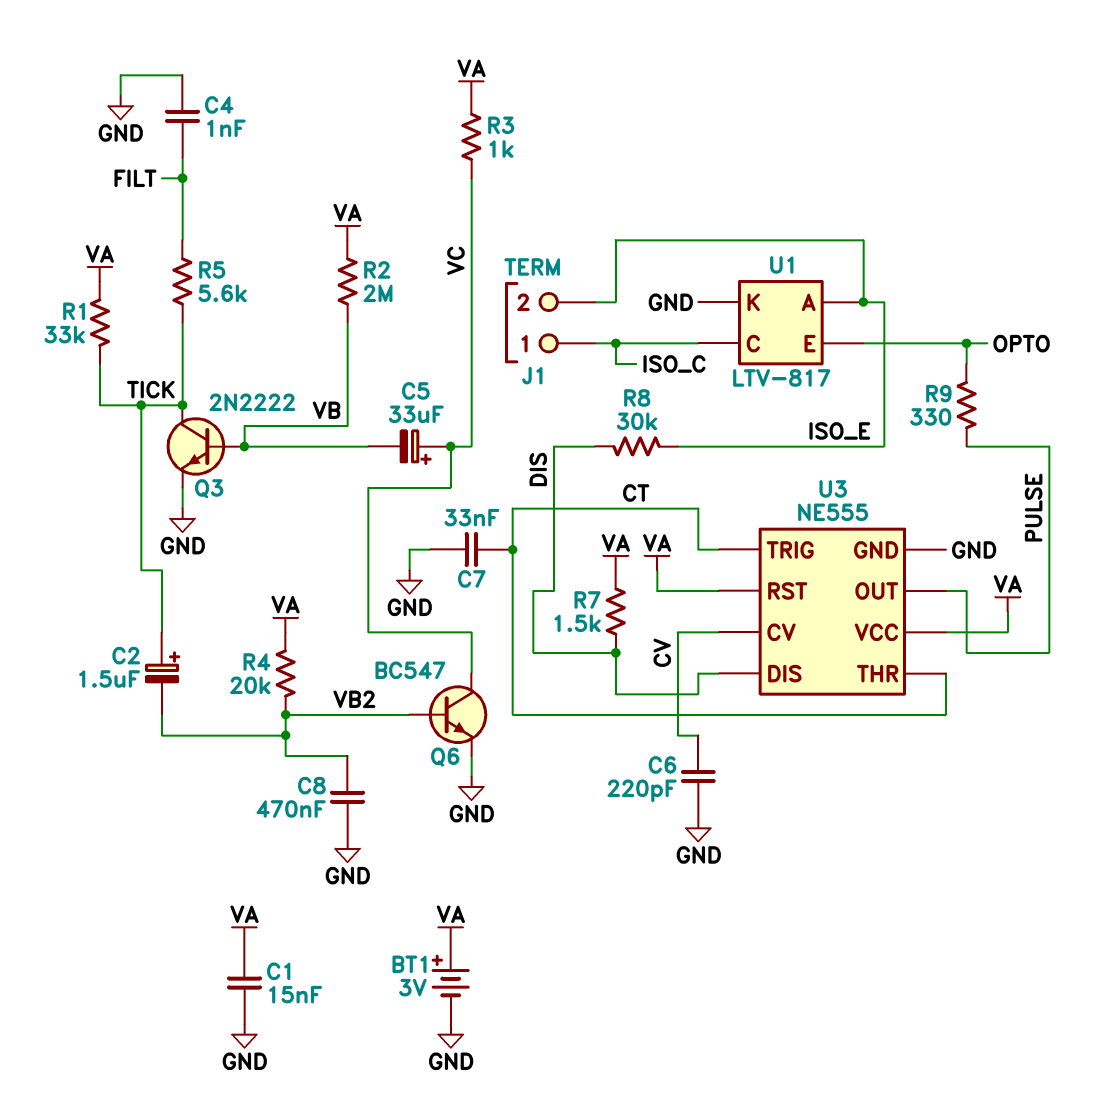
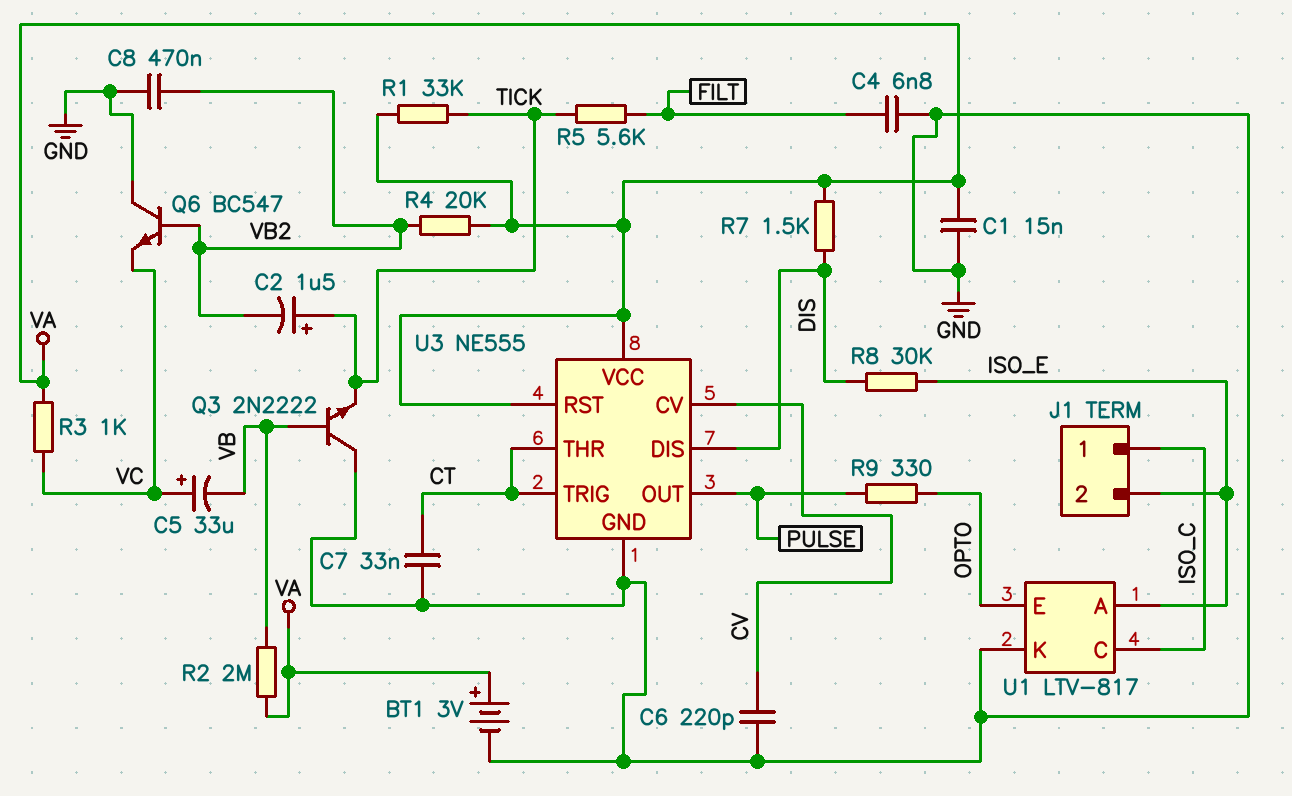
C4: 1nF (FILT, GND) -> 6.8nF (FILT, GND)
Q3: NPN 2N2222 (B VB, C TICK, E GND) -> NPN 2N2222 (B VB, C GND, E TICK)
Q6: NPN BC547 (B VB2, C VC, E GND) -> NPN BC547 (B VB2, C GND, E VC)

